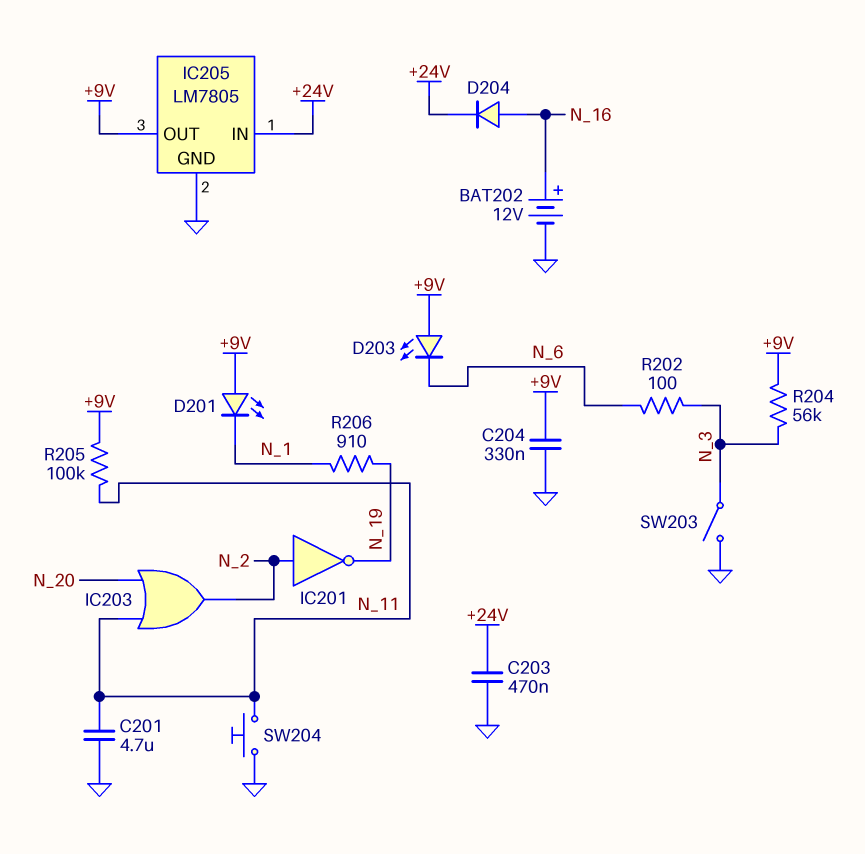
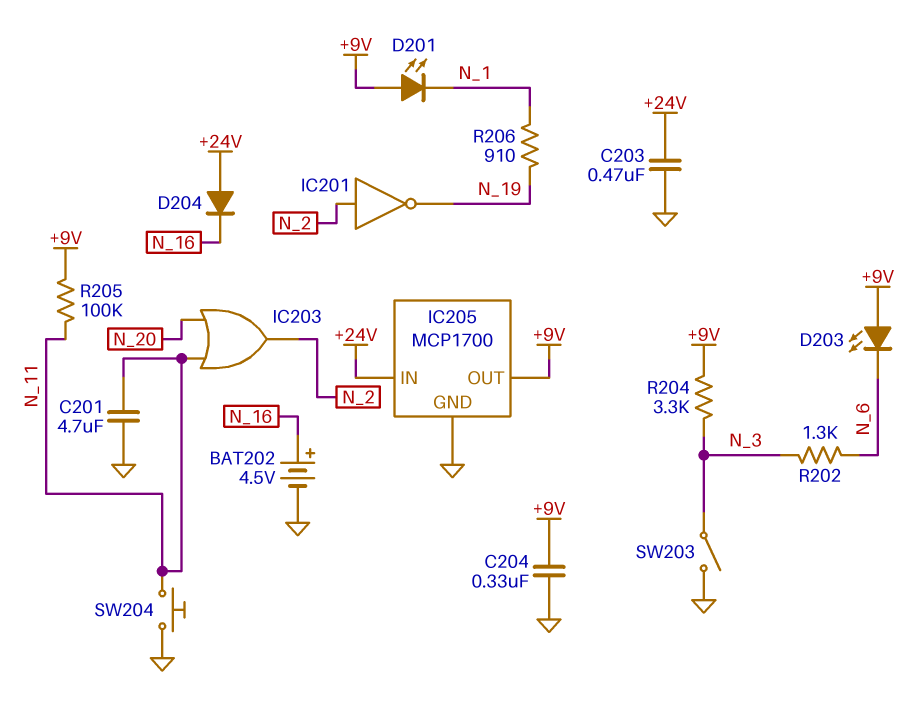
BAT202: 12V (plus N_16, minus GND) -> 4.5V (plus N_16, minus GND)
D204: diode (A N_16, K +24V) -> diode (A +24V, K N_16)
IC205: LM7805 -> MCP1700
R202: 100 (N_3, N_6) -> 1.3k (N_3, N_6)
R204: 56k (+9V, N_3) -> 3.3k (+9V, N_3)

